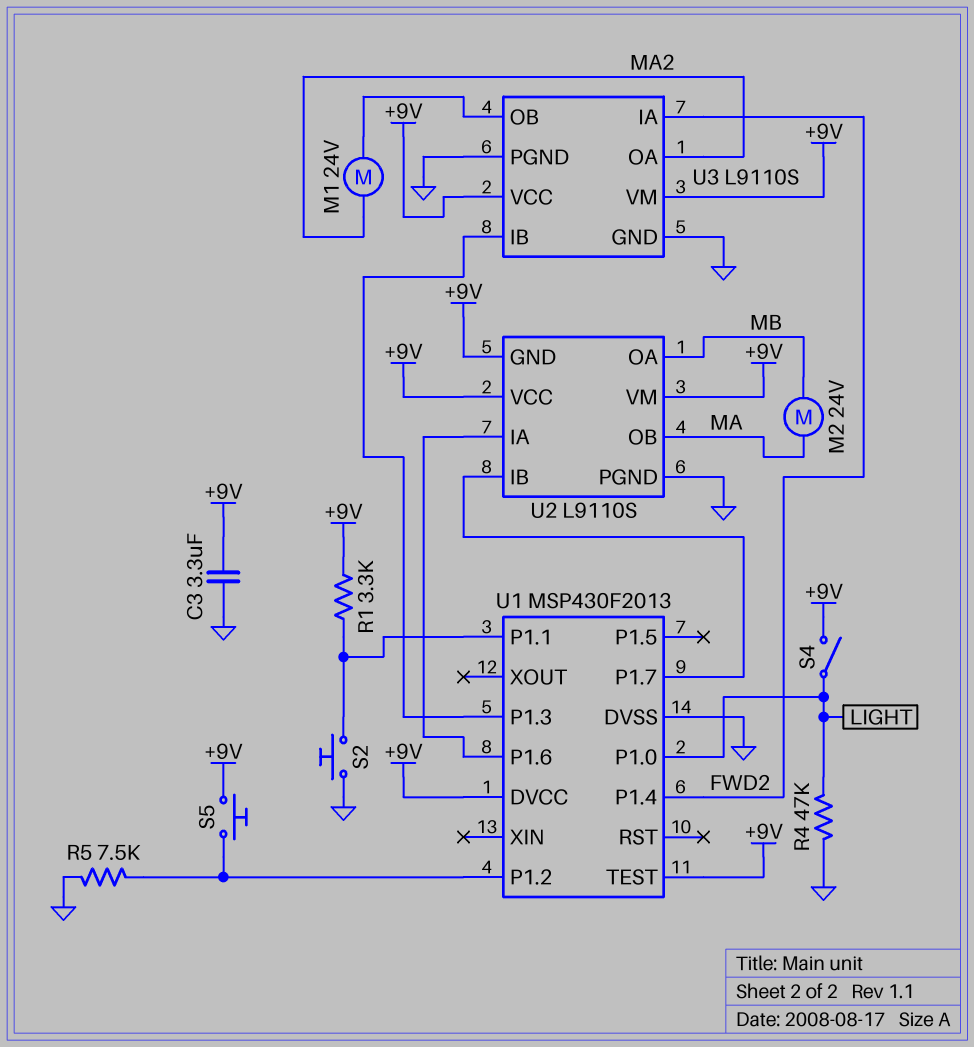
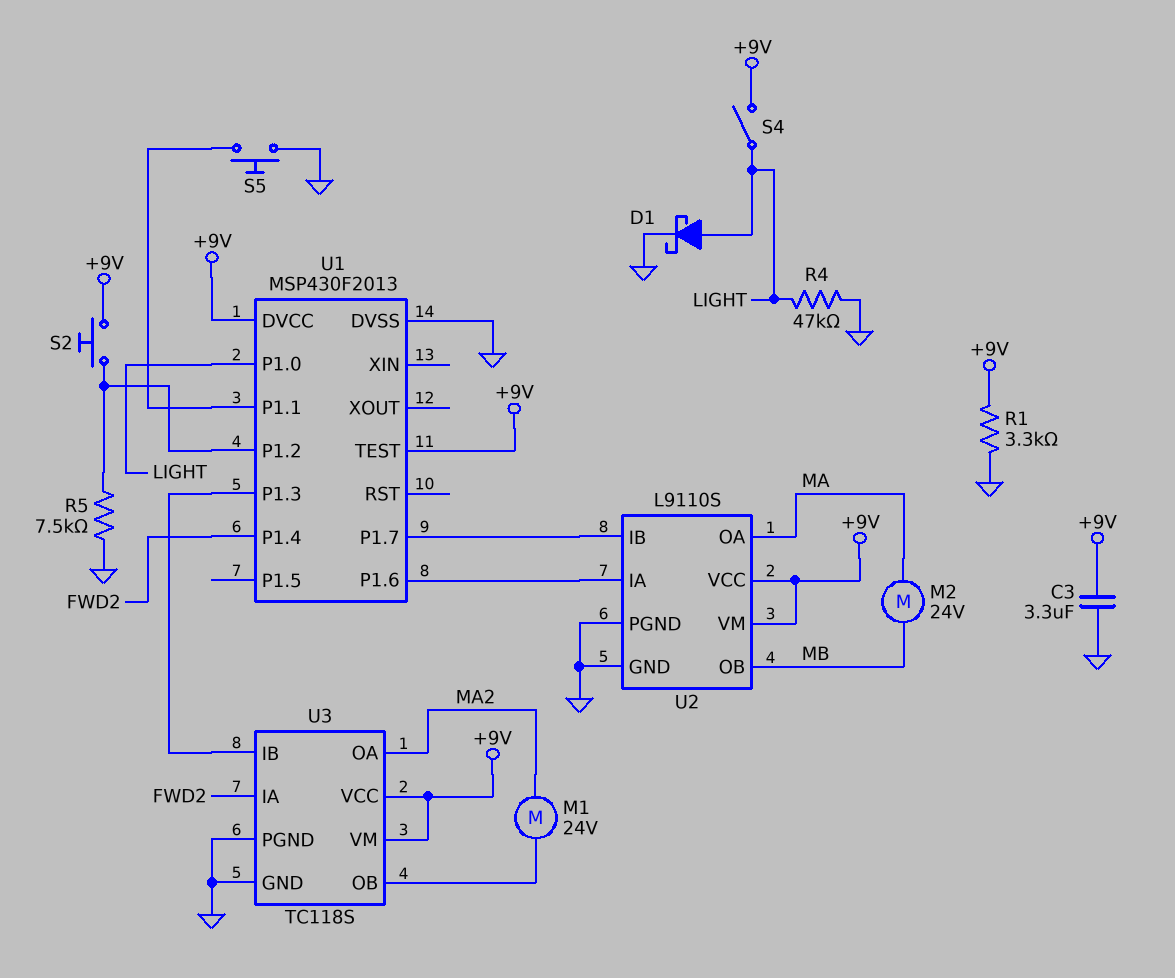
D1: none -> schottky (A LIGHT, K GND)
R1: 3.3k (+9V, U1/P1.1) -> 3.3k (+9V, GND)
S2: button (GND, U1/P1.1) -> button (+9V, U1/P1.2)
S5: button (+9V, U1/P1.2) -> button (GND, U1/P1.1)
U2 pin GND: +9V -> GND
U2 pin OA: MB -> MA
U2 pin OB: MA -> MB
U3: L9110S -> TC118S

